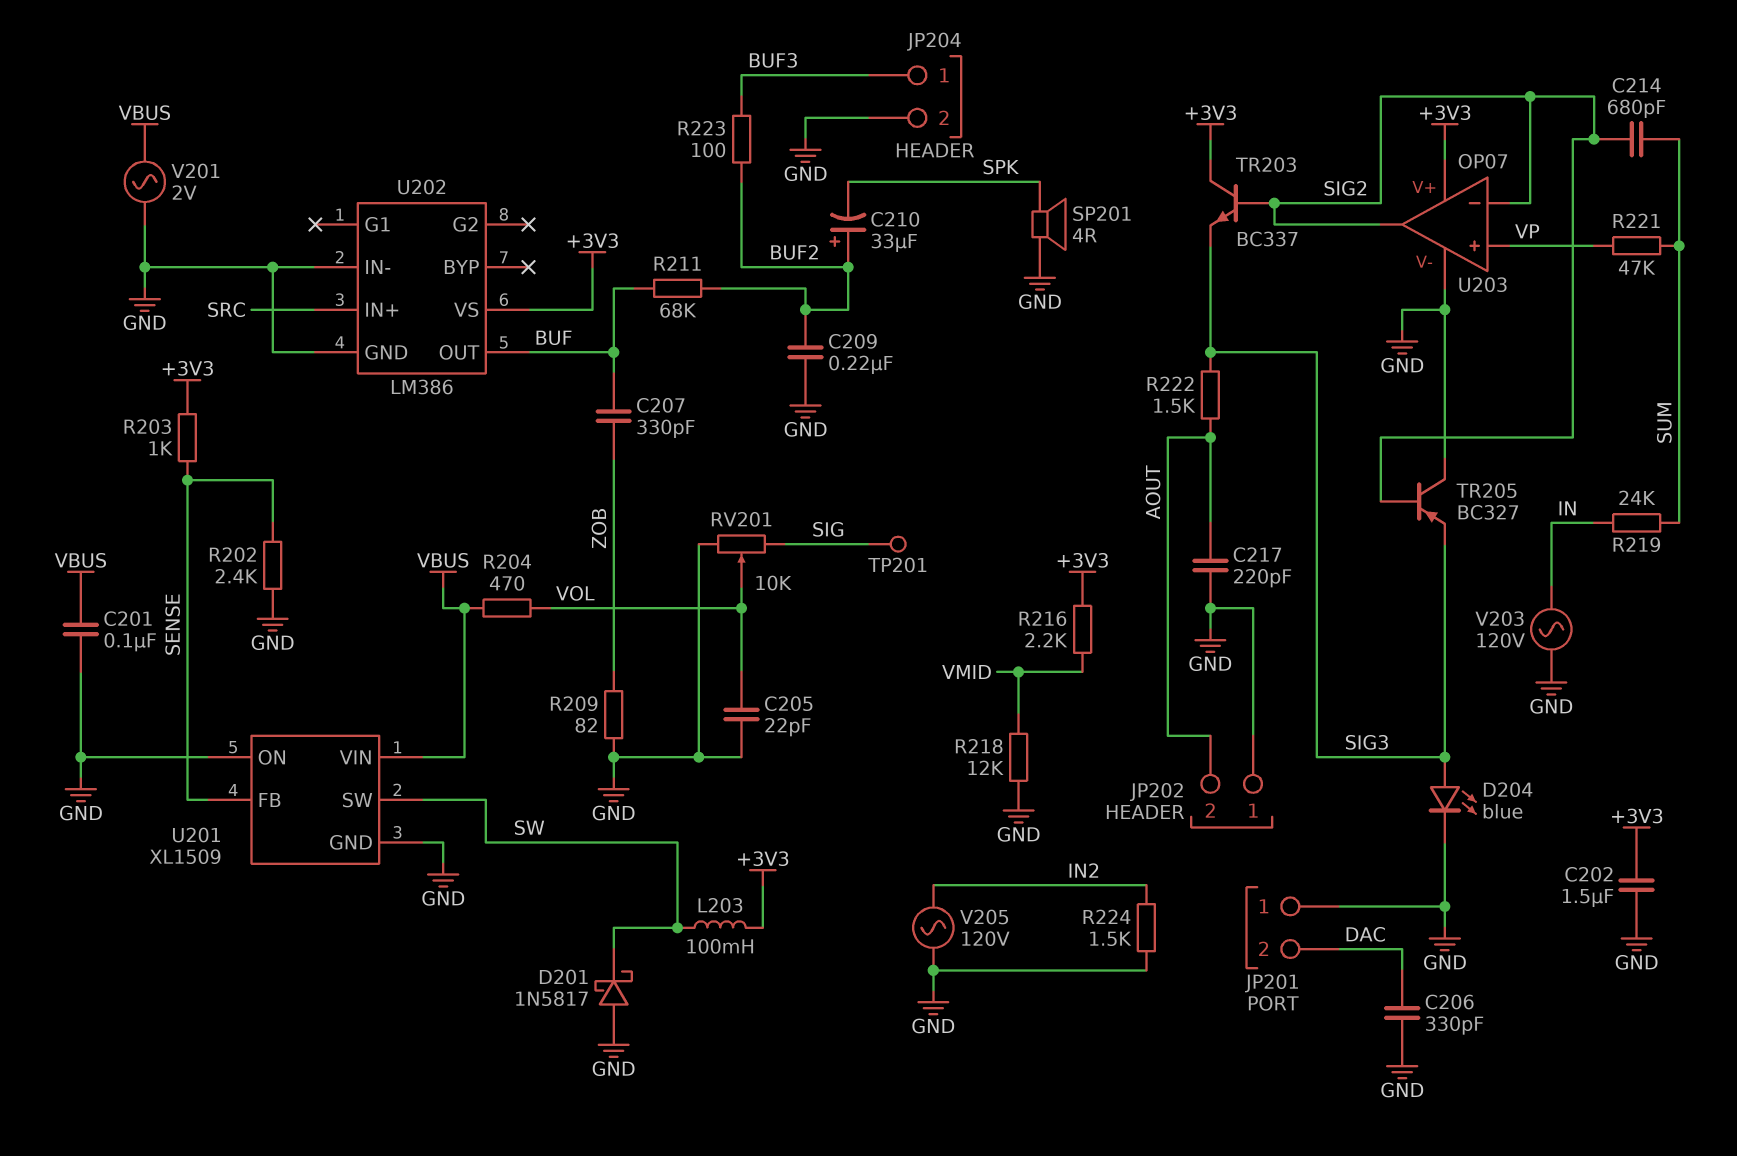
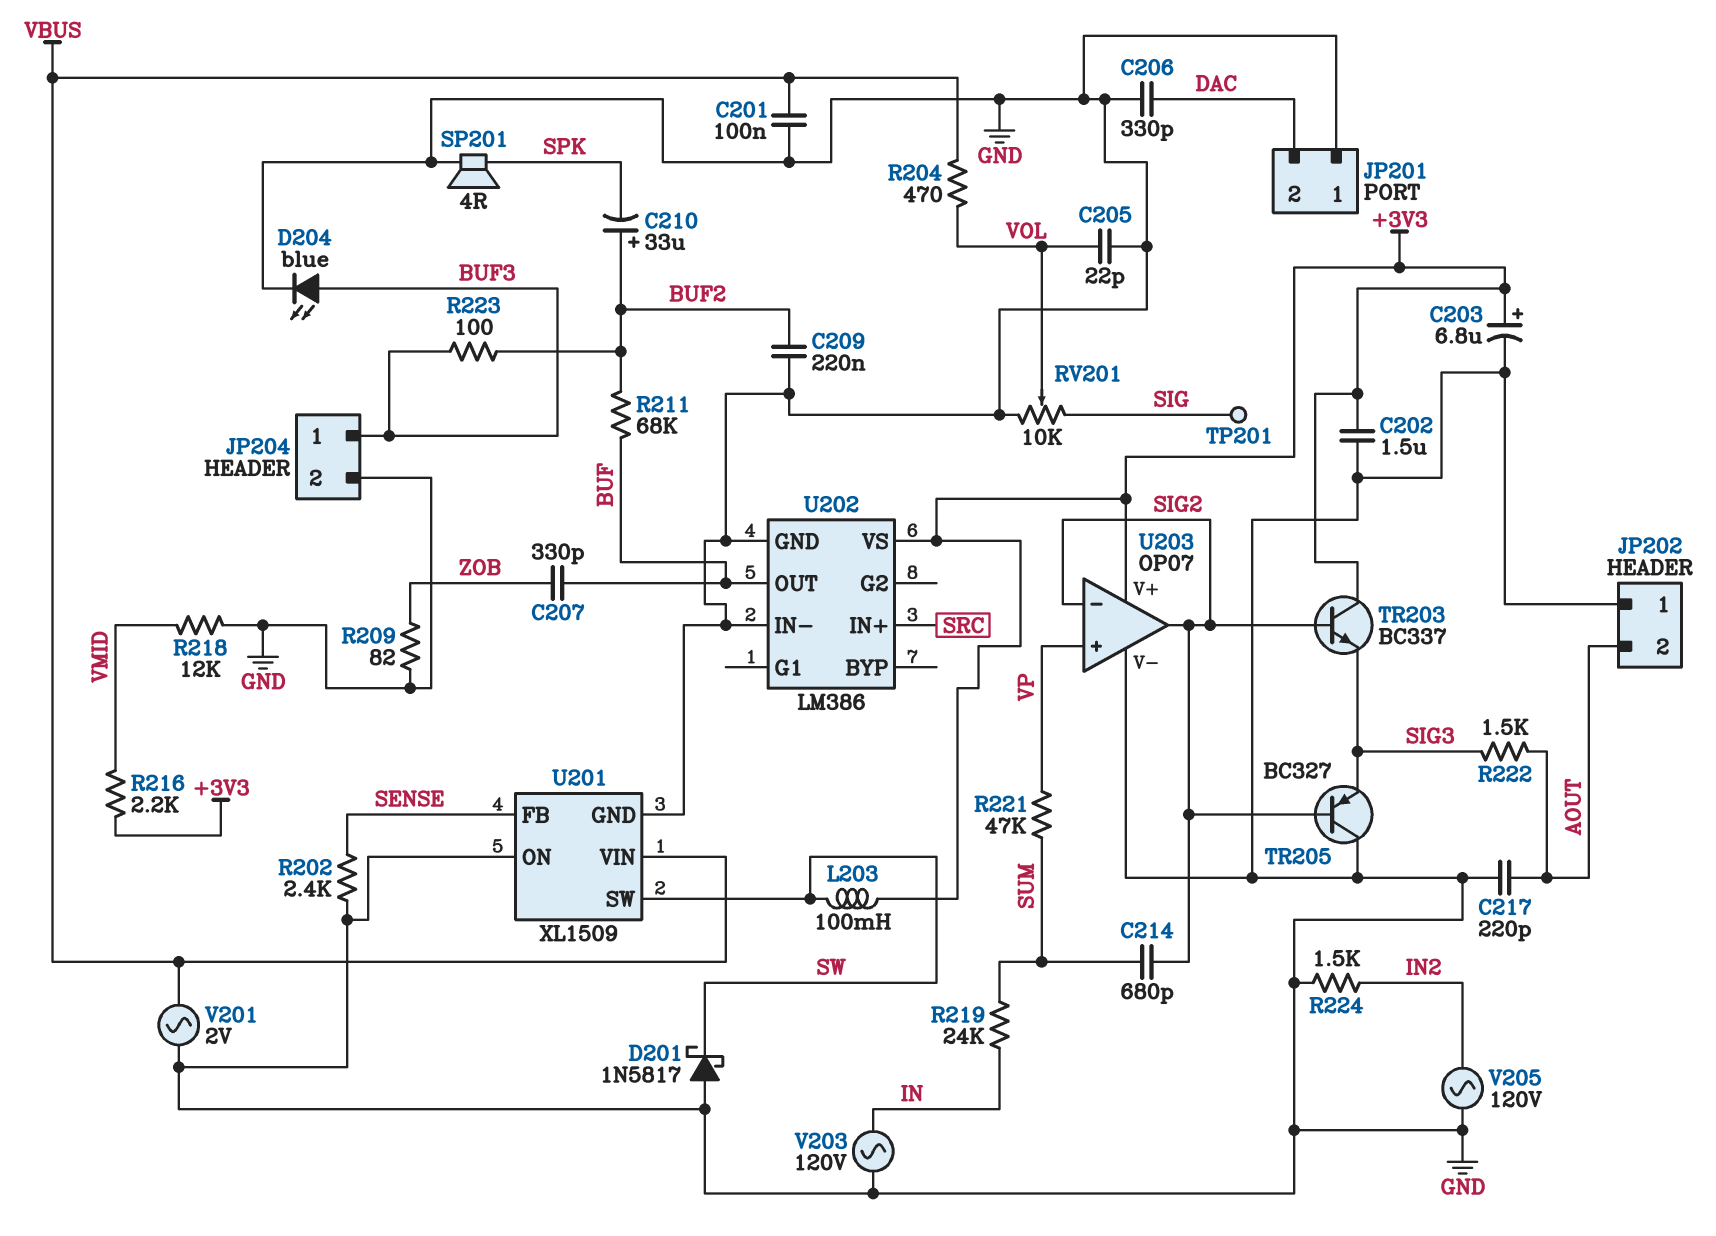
C203: none -> 6.8uF (plus +3V3, minus GND)
D204: LED blue (A SIG3, K GND) -> LED blue (A BUF3, K GND)
R203: 1k (+3V3, SENSE) -> none

